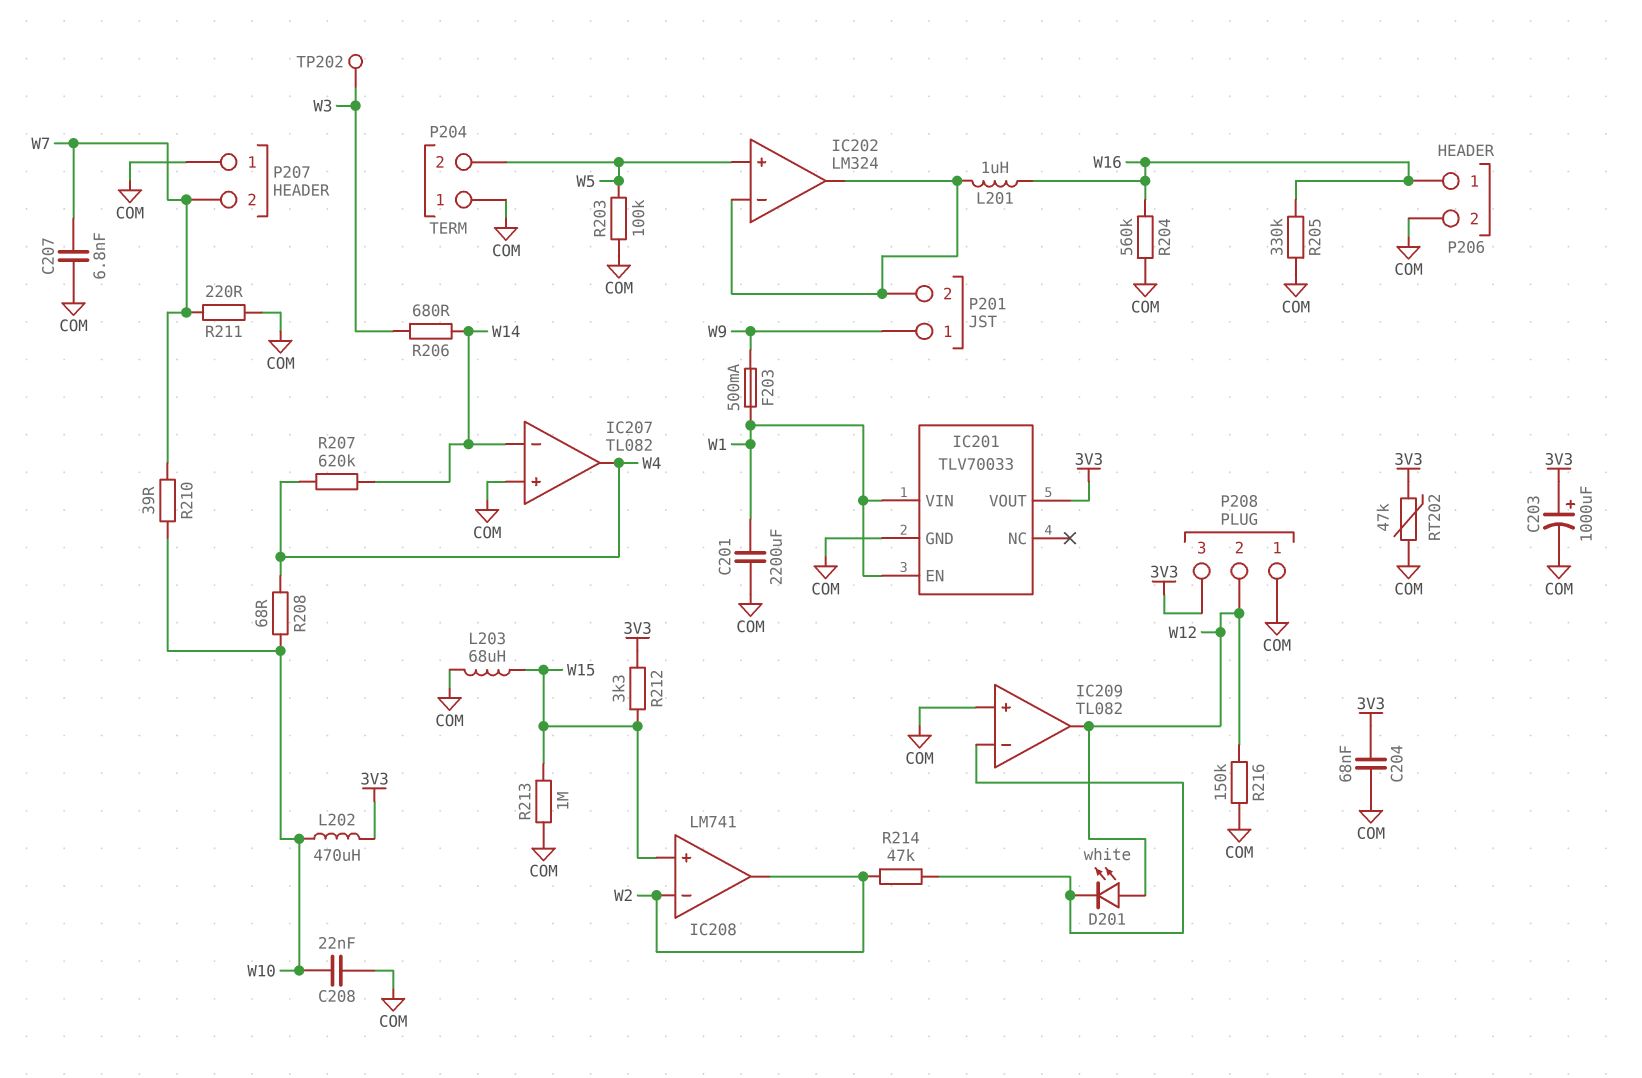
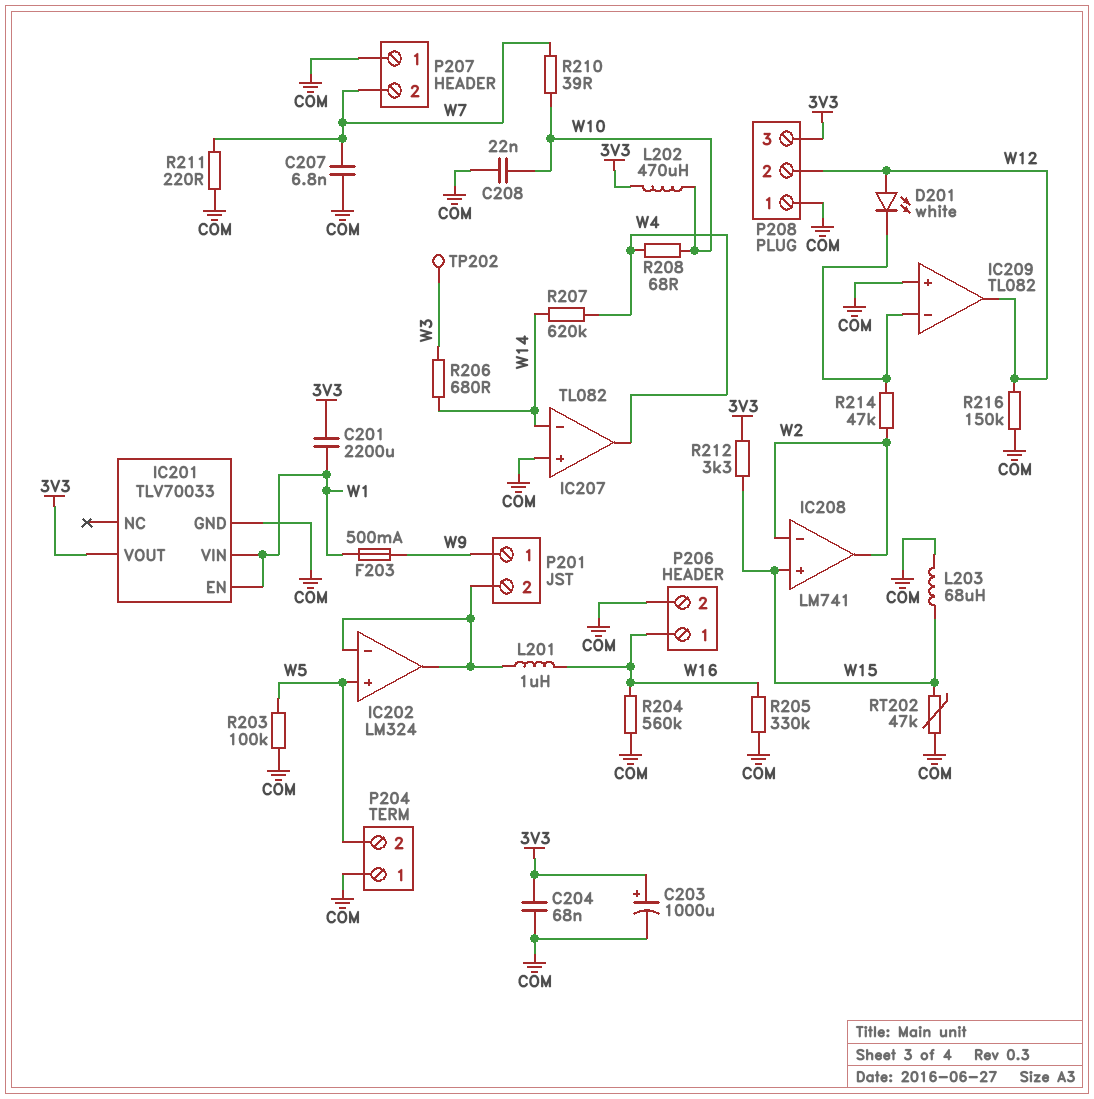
C201: 2200uF (COM, W1) -> 2200uF (3V3, W1)
R213: 1M (COM, W15) -> none
RT202: 47k (3V3, COM) -> 47k (COM, W15)

